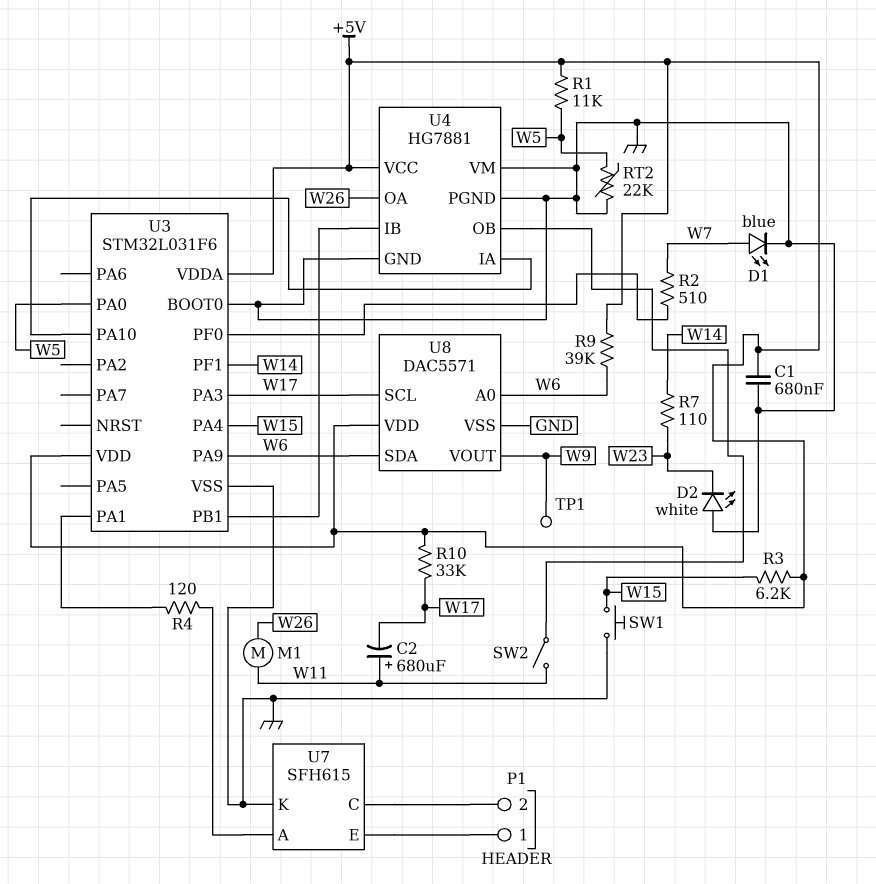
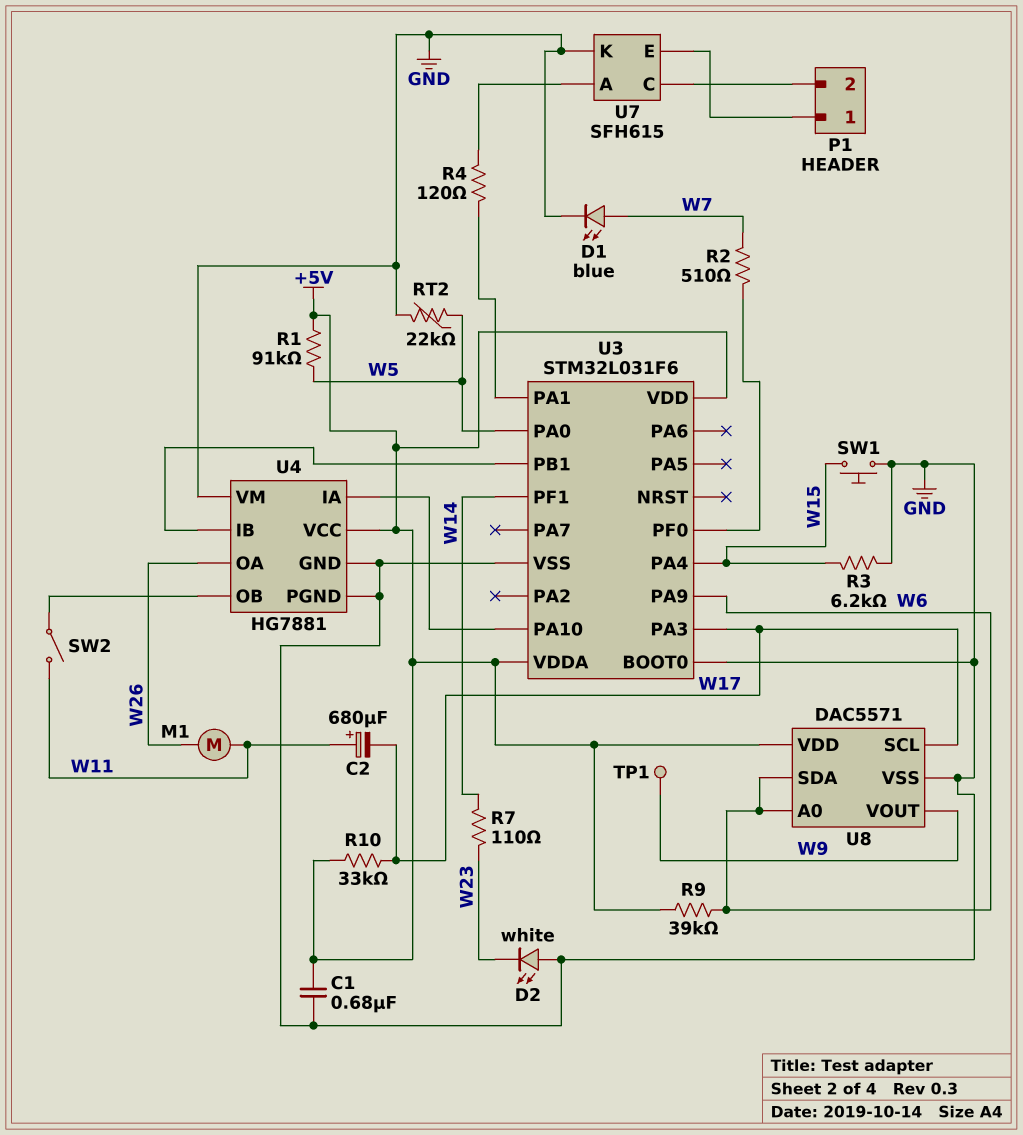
R1: 11k (+5V, W5) -> 91k (+5V, W5)
R3: 6.2k (+5V, W15) -> 6.2k (GND, W15)

